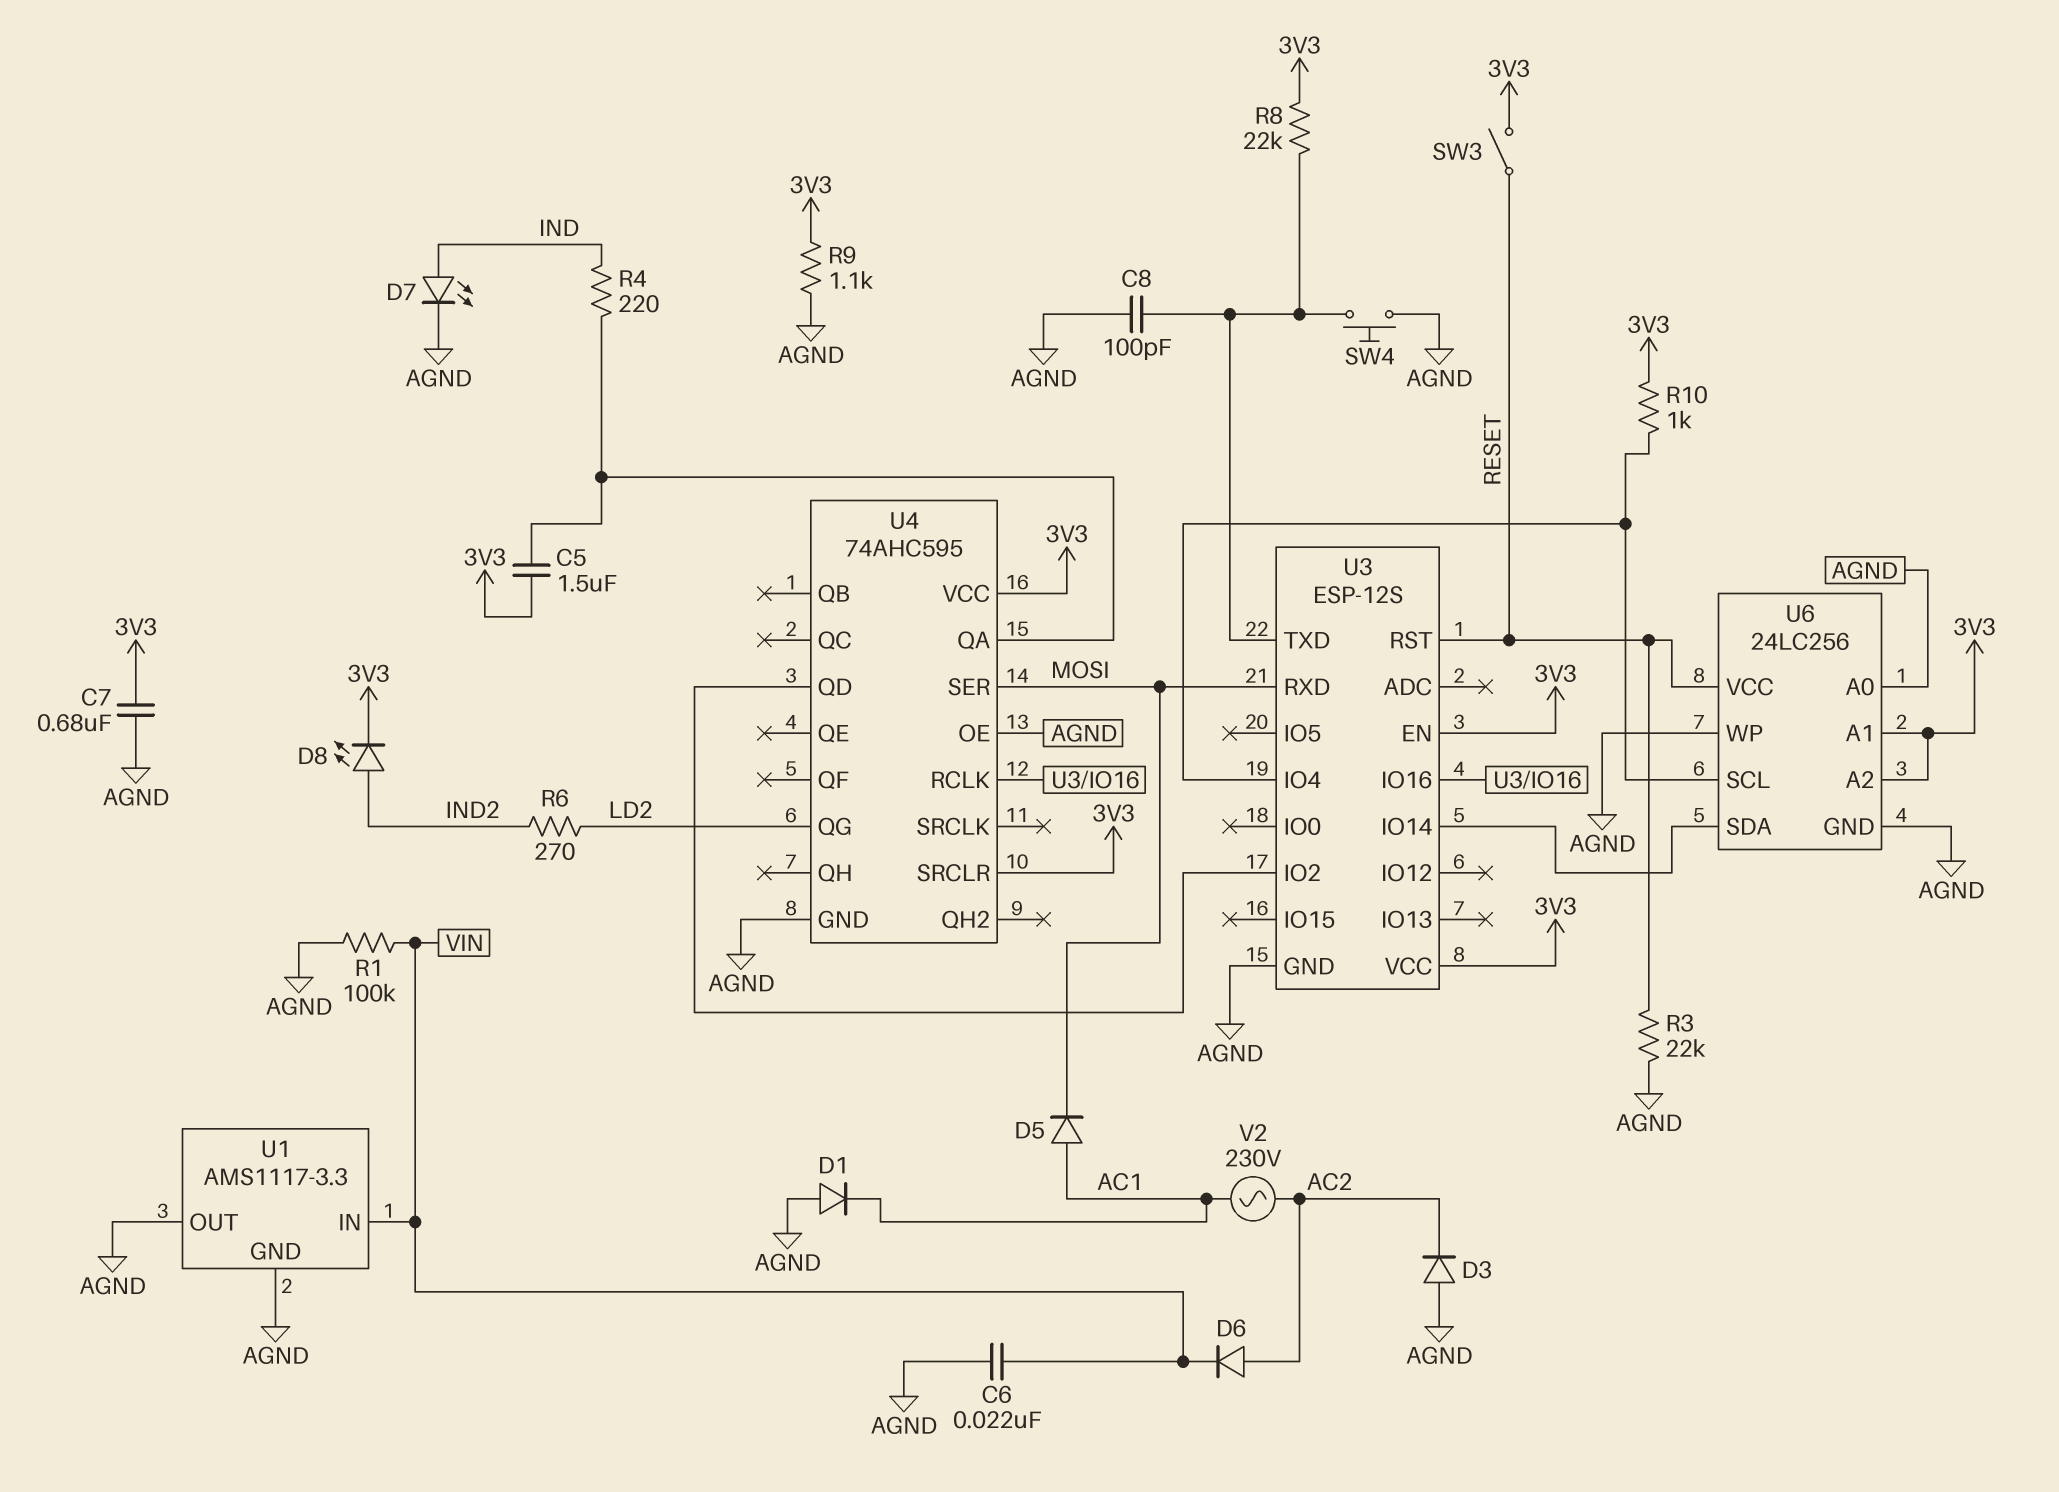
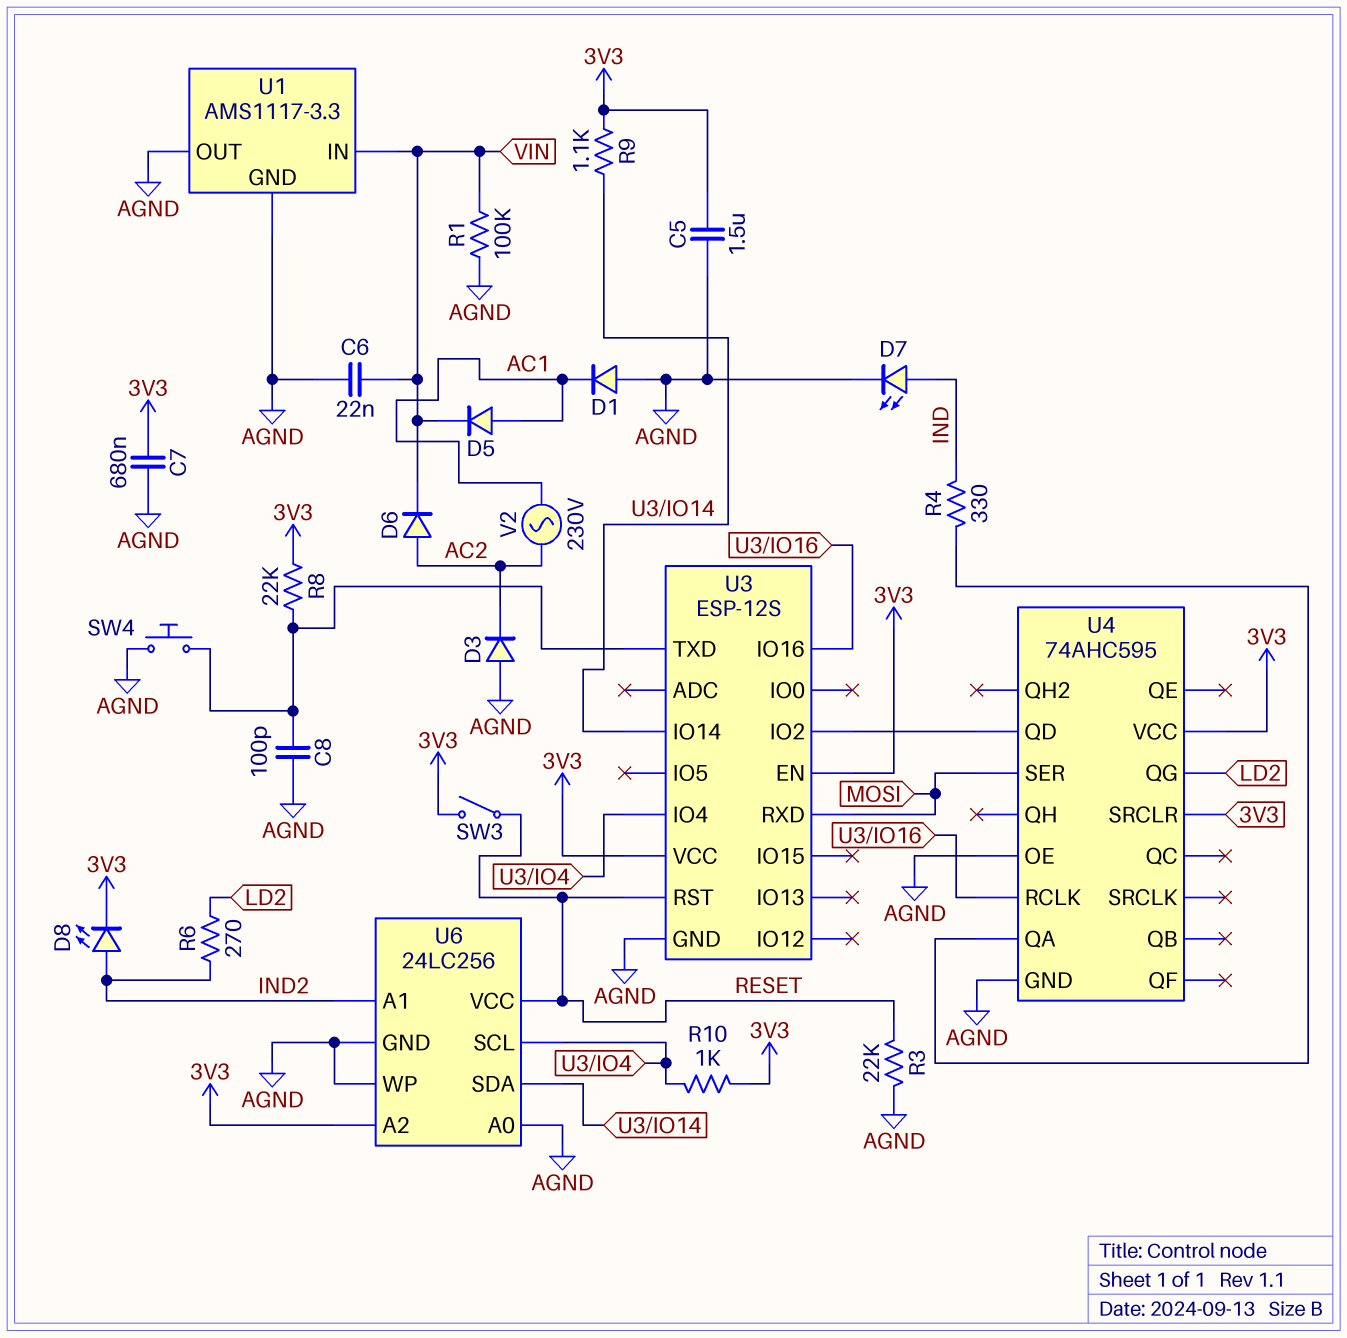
C5: 1.5uF (3V3, U4/QA) -> 1.5uF (3V3, AGND)
D5: diode (A AC1, K MOSI) -> diode (A AC1, K VIN)
R4: 220 (IND, U4/QA) -> 330 (IND, U4/QA)
R9: 1.1k (3V3, AGND) -> 1.1k (3V3, U3/IO14)
U6 pin A1: 3V3 -> IND2

